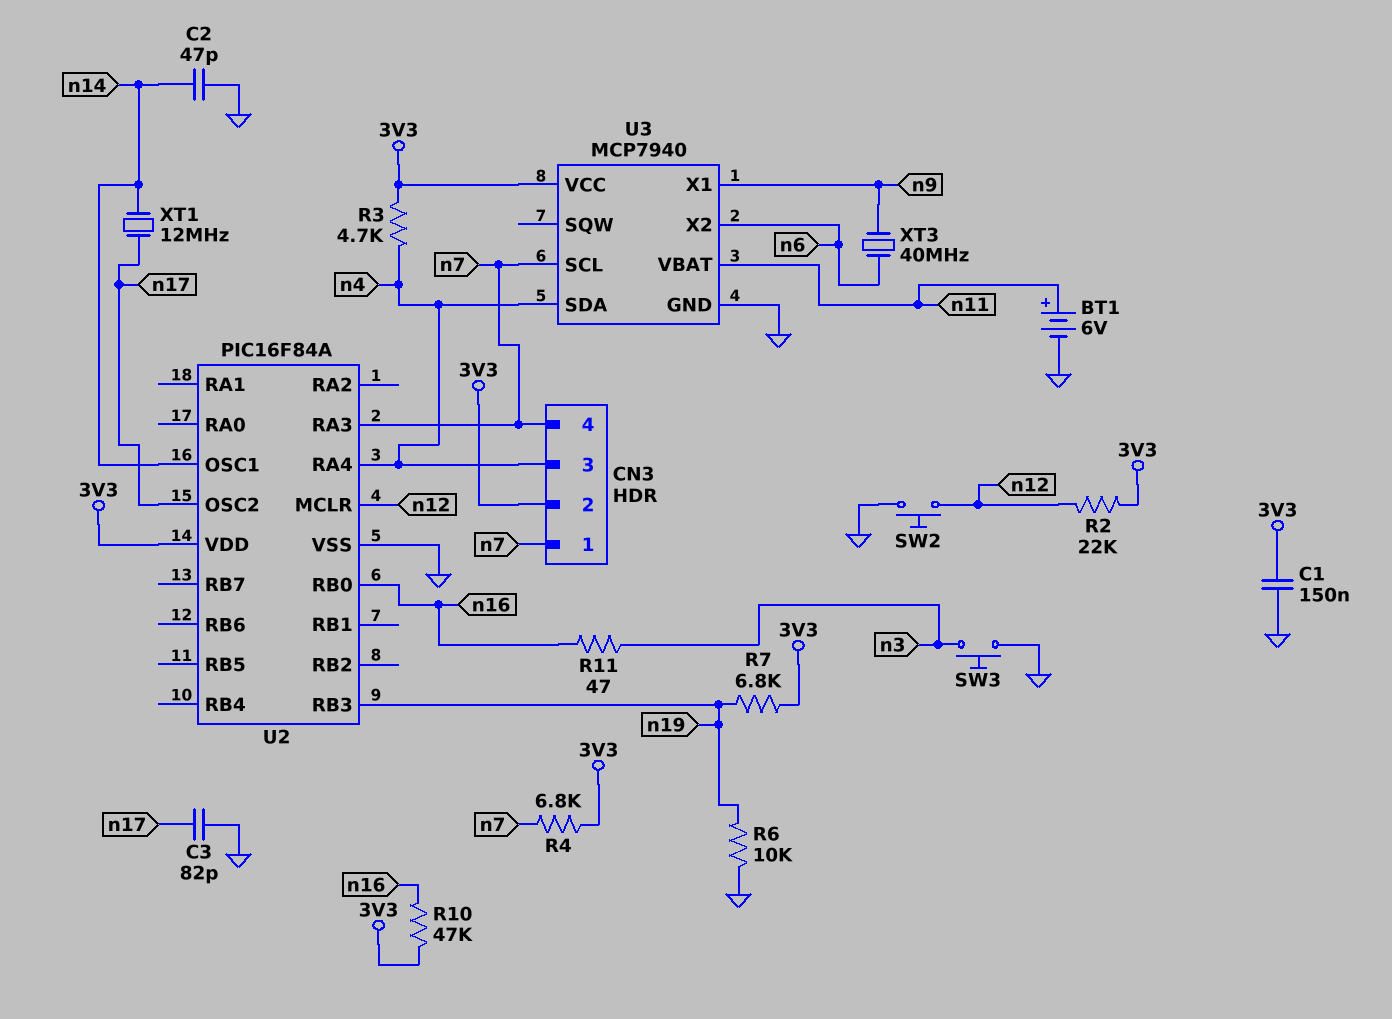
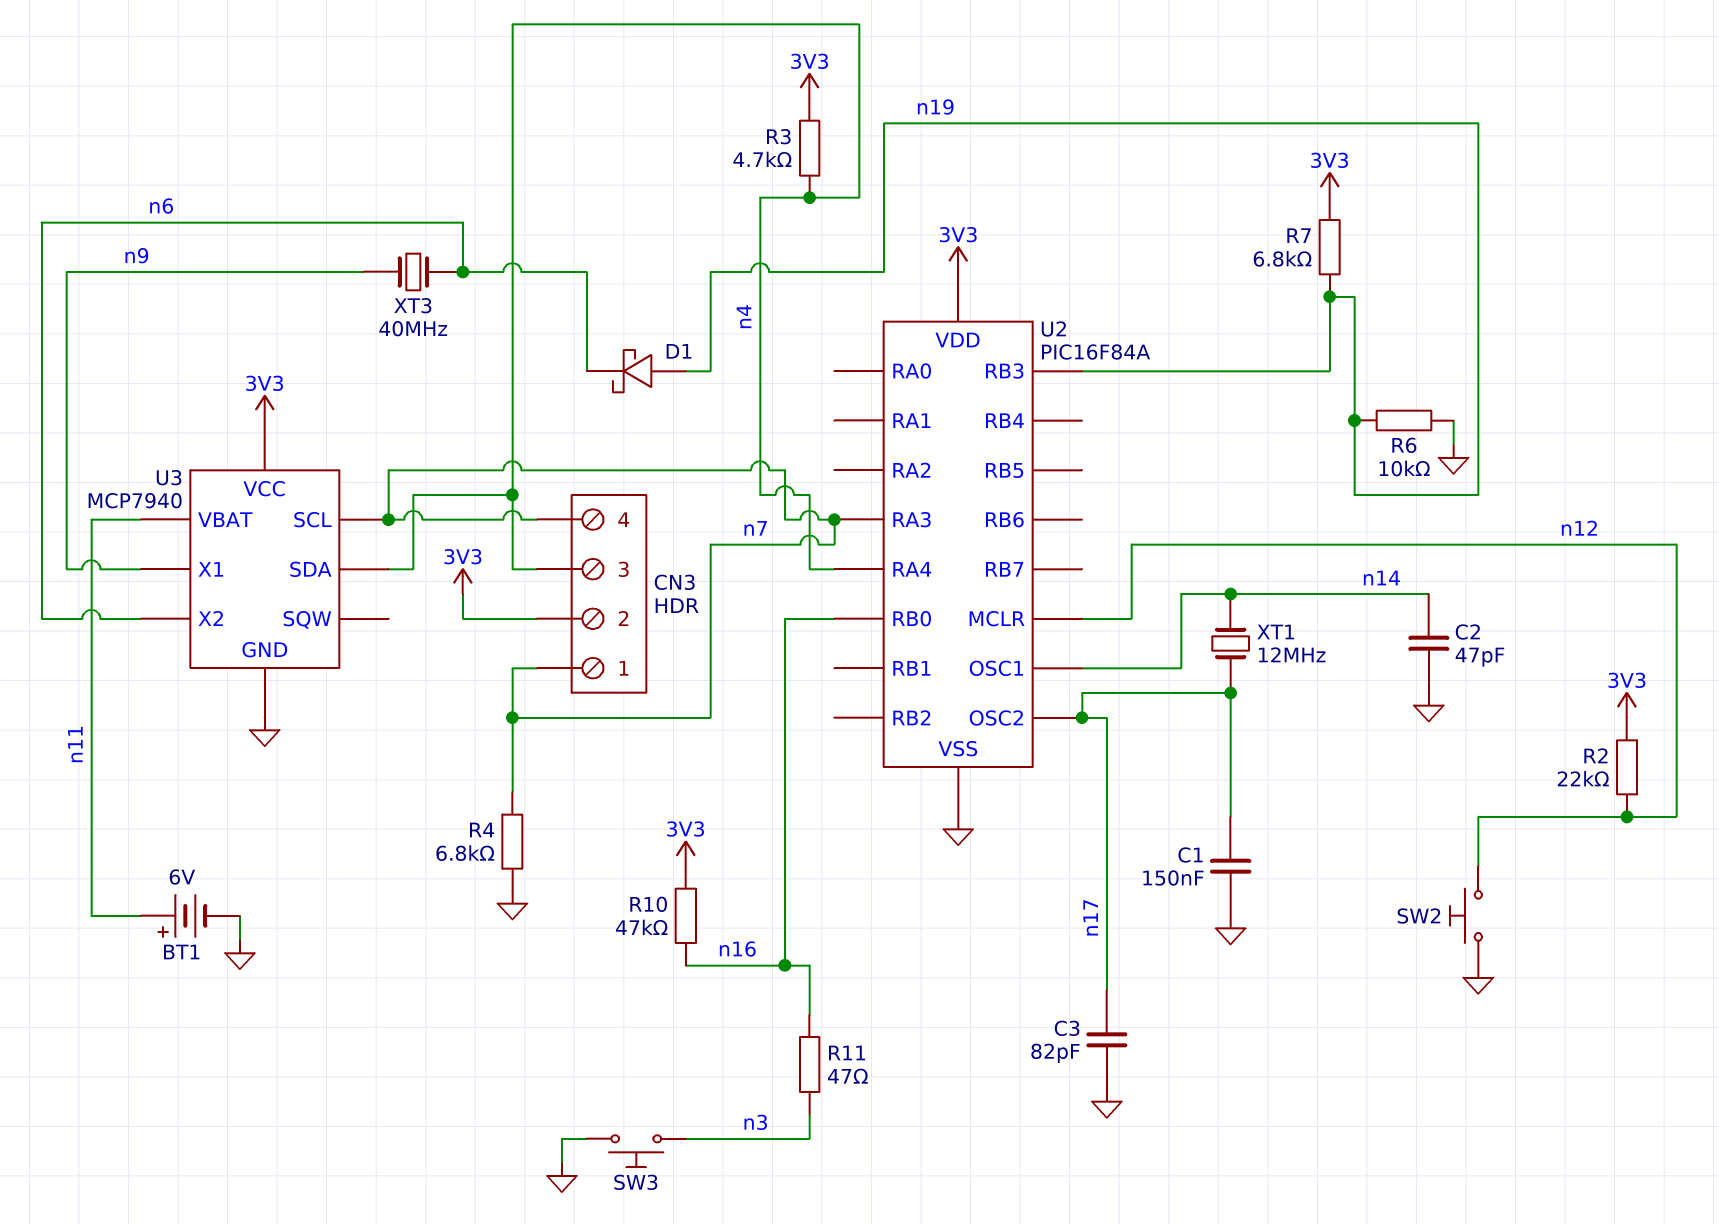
C1: 150nF (3V3, GND) -> 150nF (GND, n17)
D1: none -> schottky (A n19, K n6)
R4: 6.8k (3V3, n7) -> 6.8k (GND, n7)

